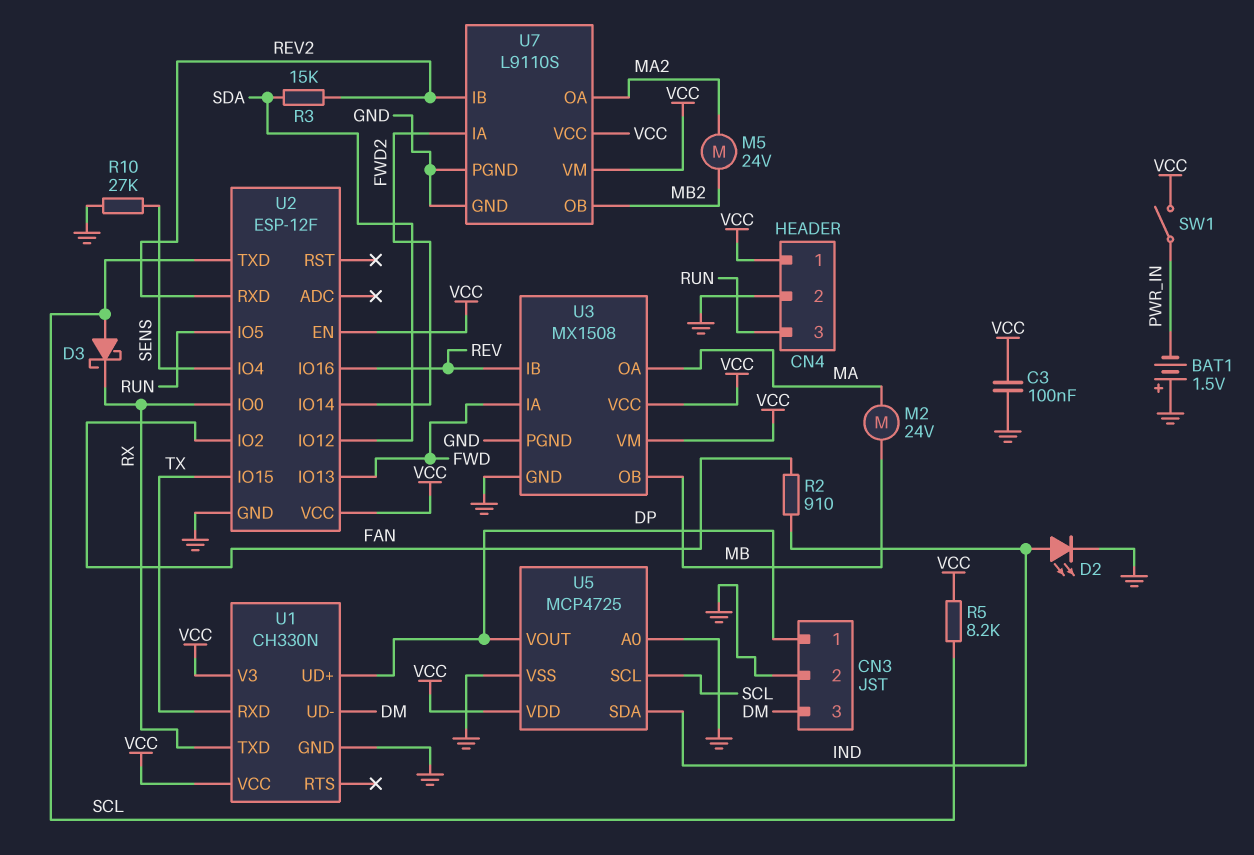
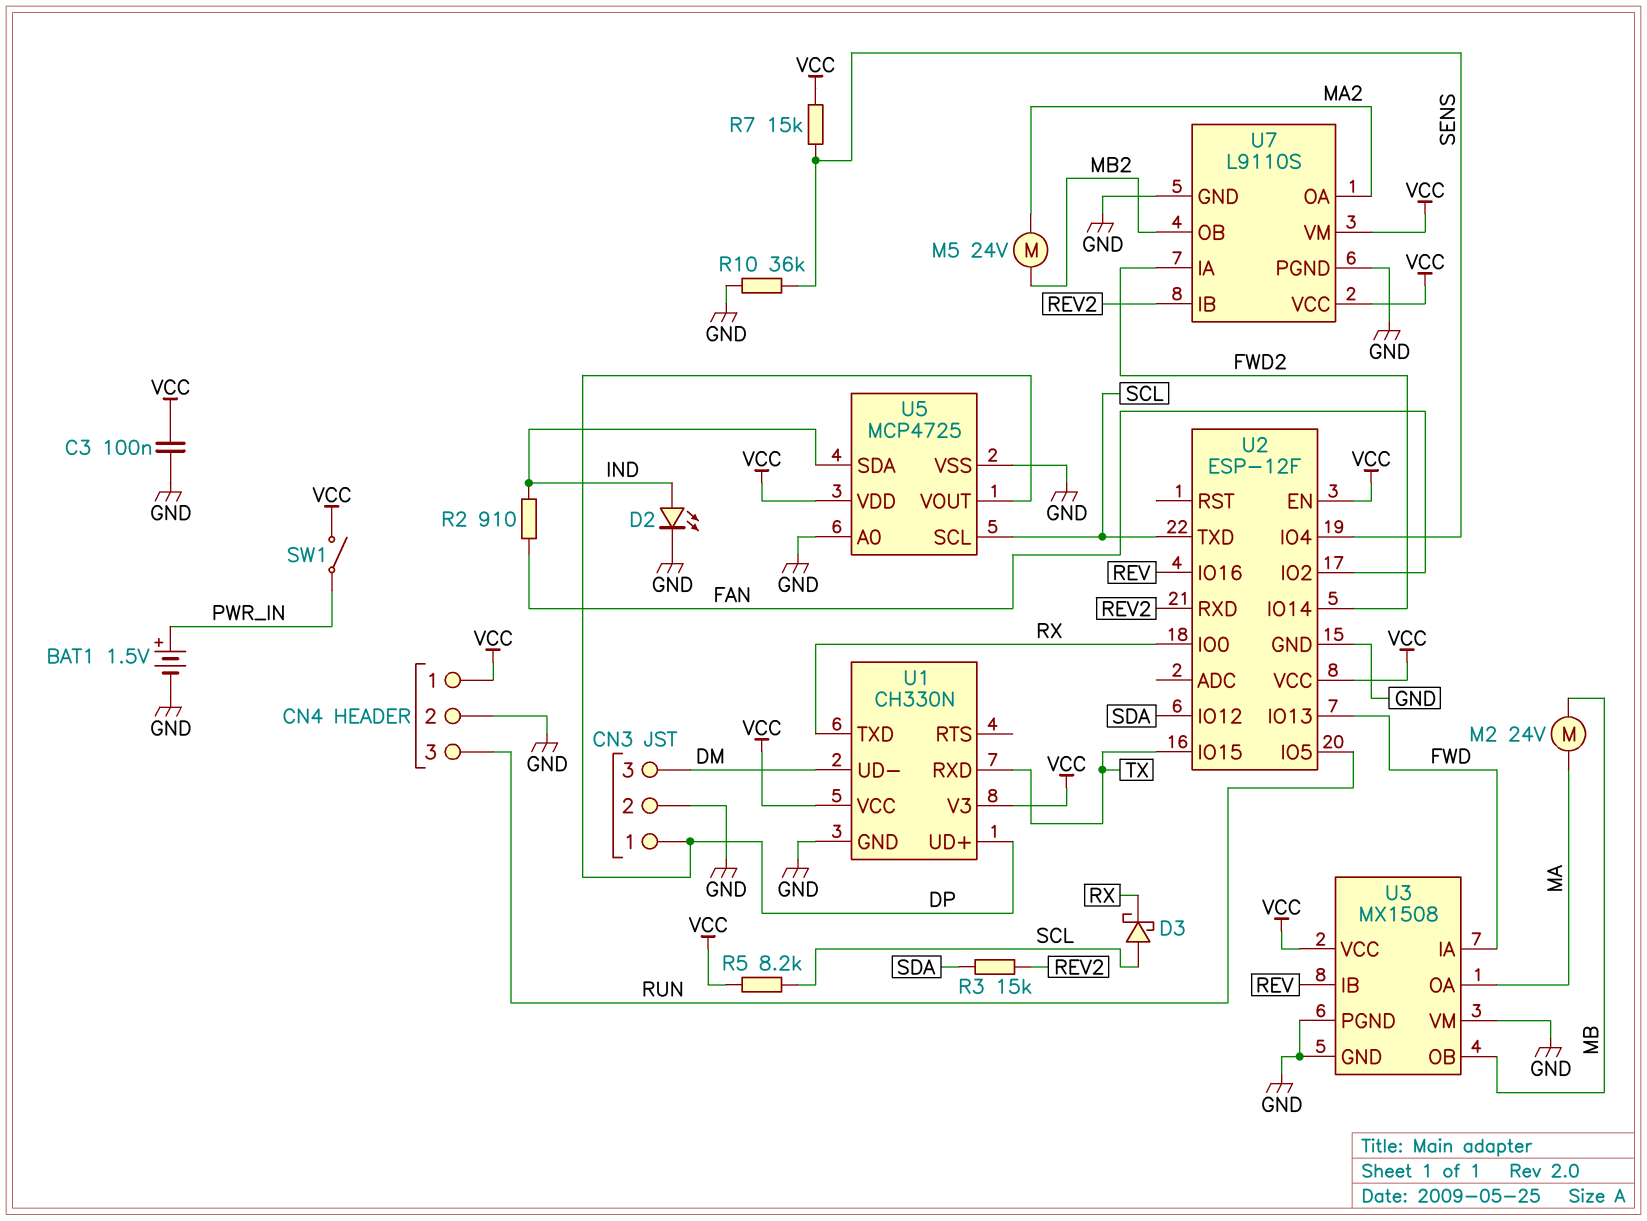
BAT1: 1.5V (plus GND, minus PWR_IN) -> 1.5V (plus PWR_IN, minus GND)
R7: none -> 15k (SENS, VCC)
R10: 27k (GND, SENS) -> 36k (GND, SENS)
U3 pin VM: VCC -> GND

